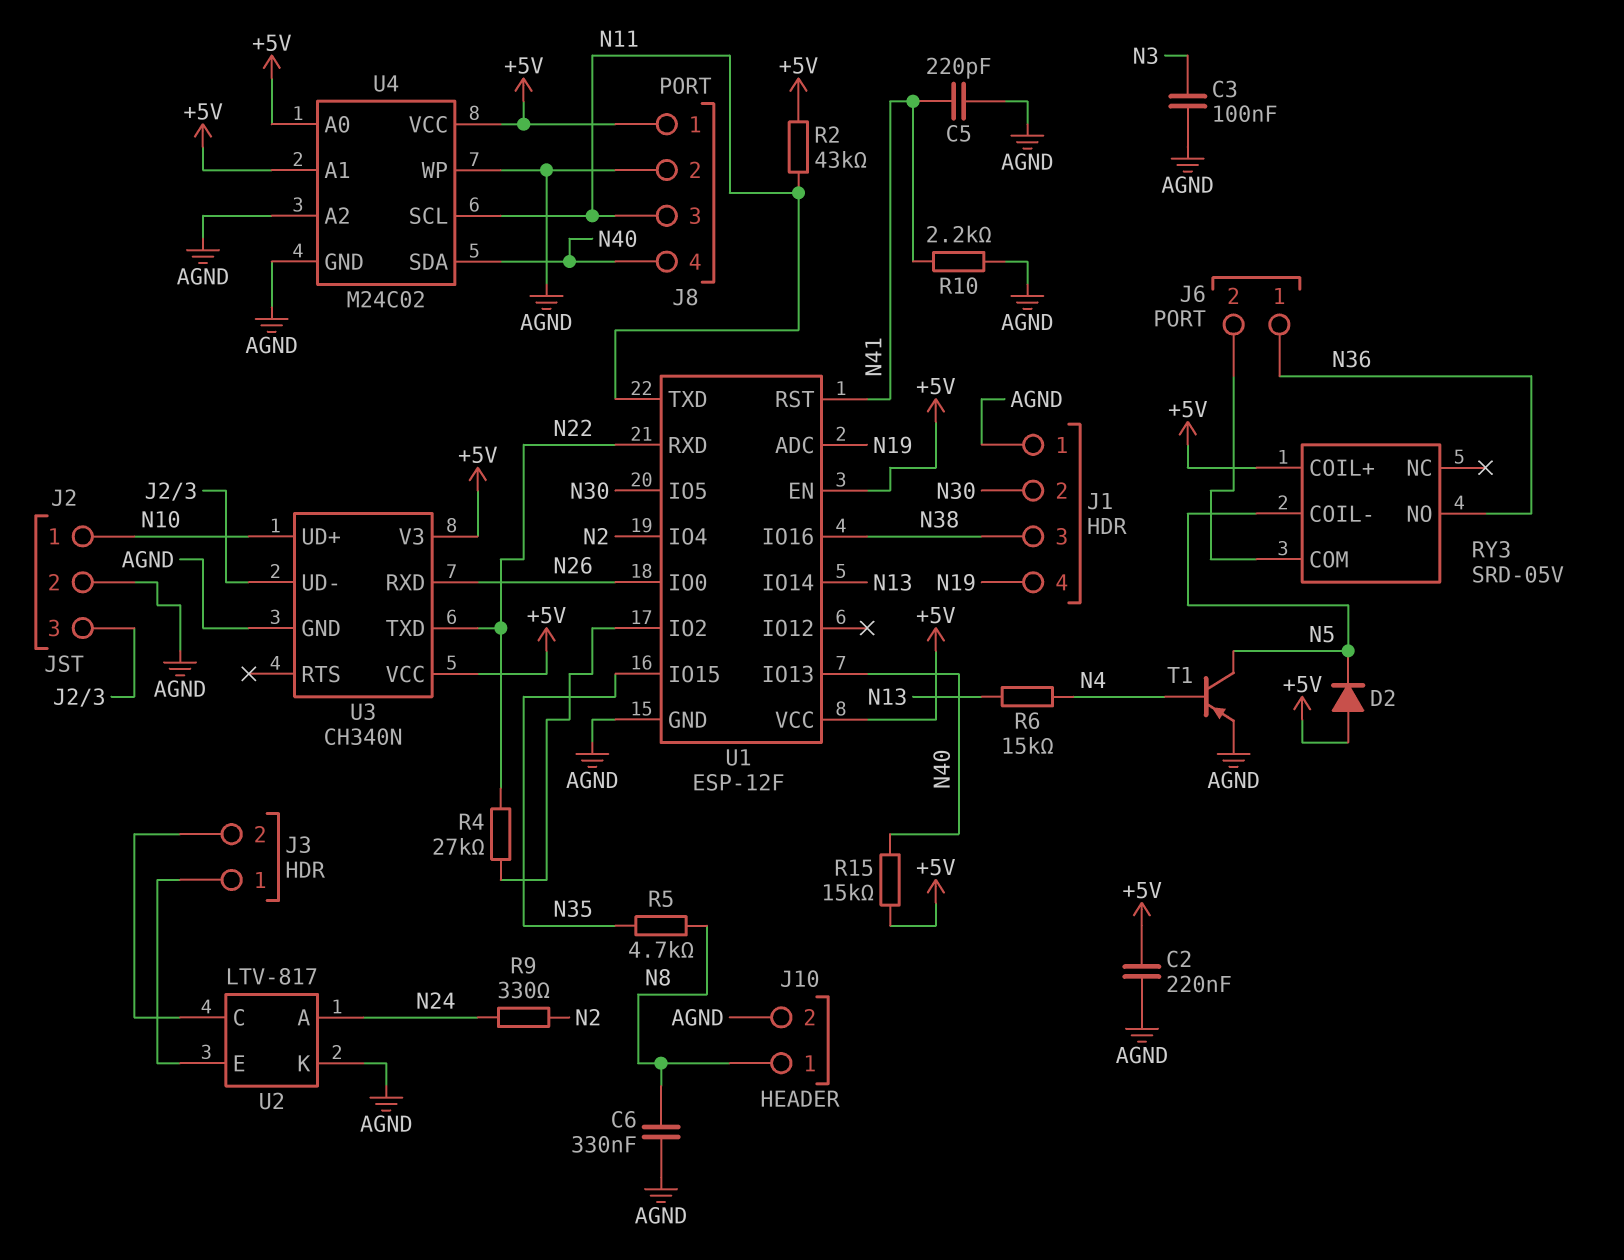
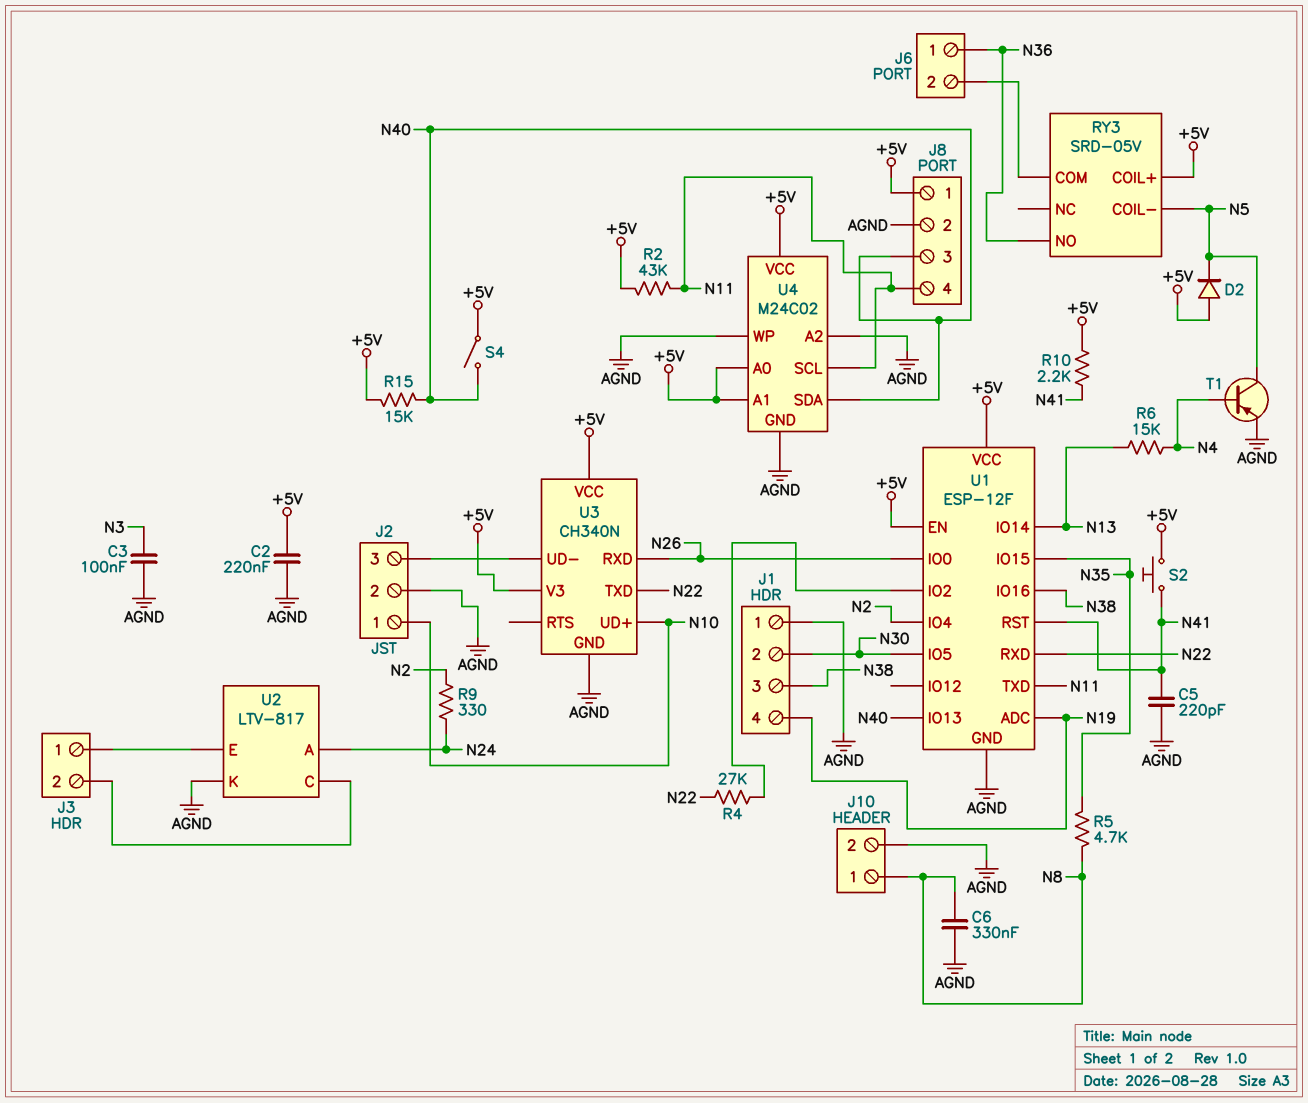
J8 pin 3: N11 -> N40
J8 pin 4: N40 -> N11
R10: 2.2k (AGND, N41) -> 2.2k (+5V, N41)
S2: none -> button (+5V, N41)
S4: none -> switch (+5V, N40)

